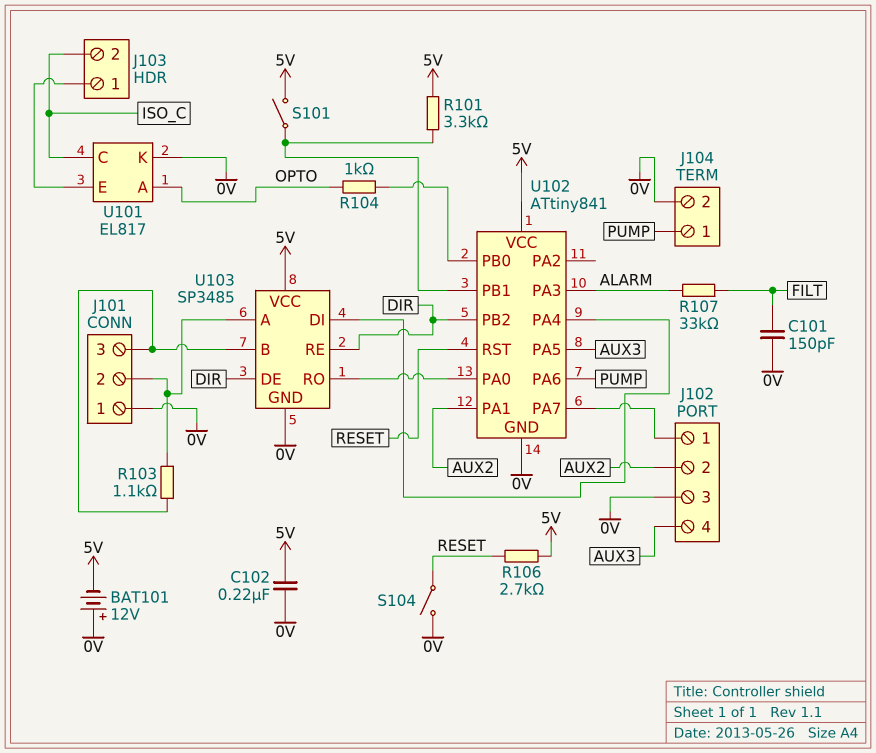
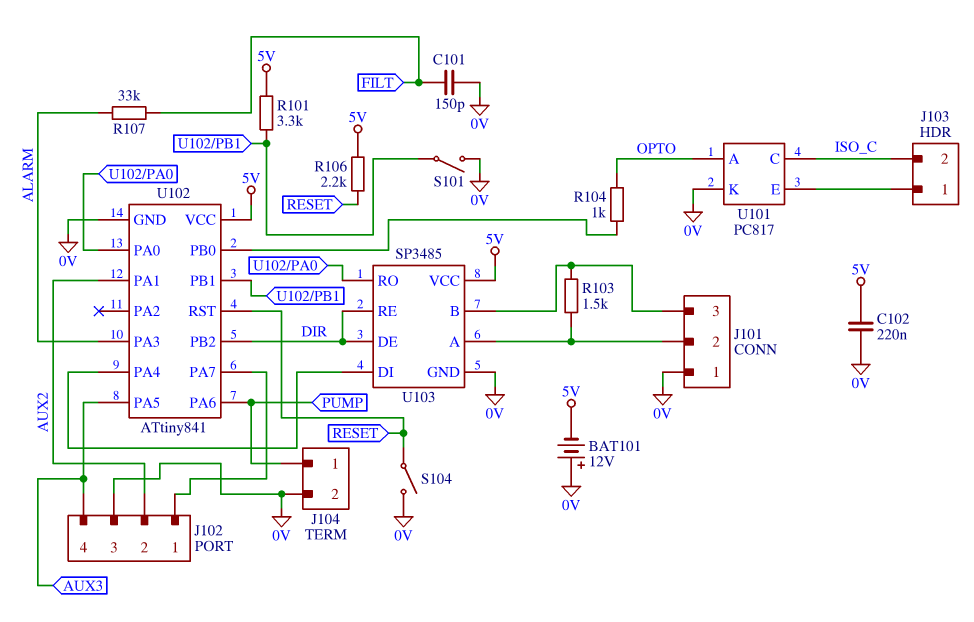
R103: 1.1k (J101/2, J101/3) -> 1.5k (J101/2, J101/3)
R106: 2.7k (5V, RESET) -> 2.2k (5V, RESET)
S101: switch (5V, U102/PB1) -> switch (0V, U102/PB1)
U101: EL817 -> PC817

